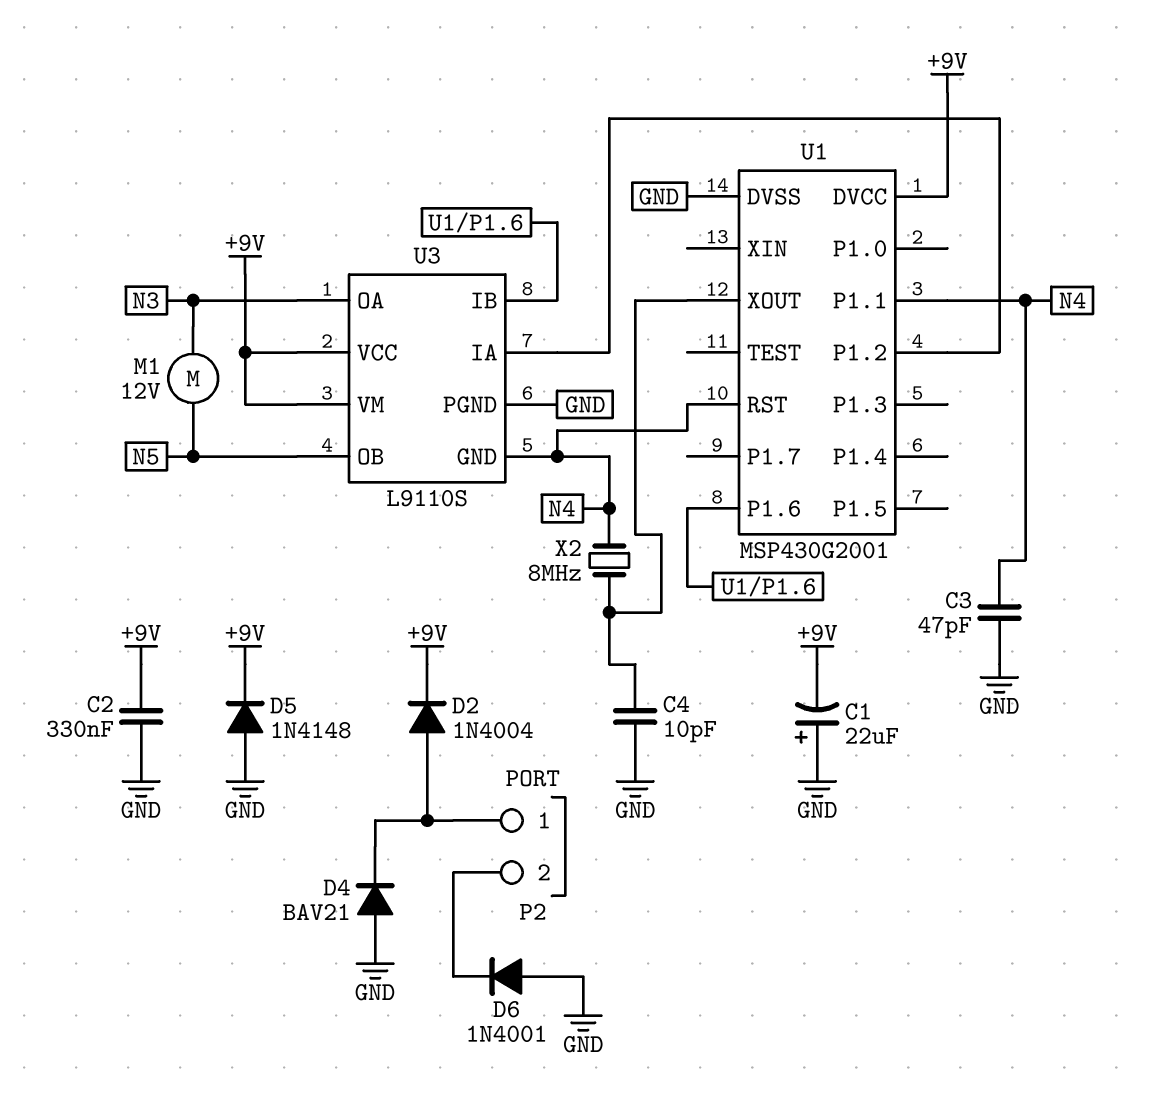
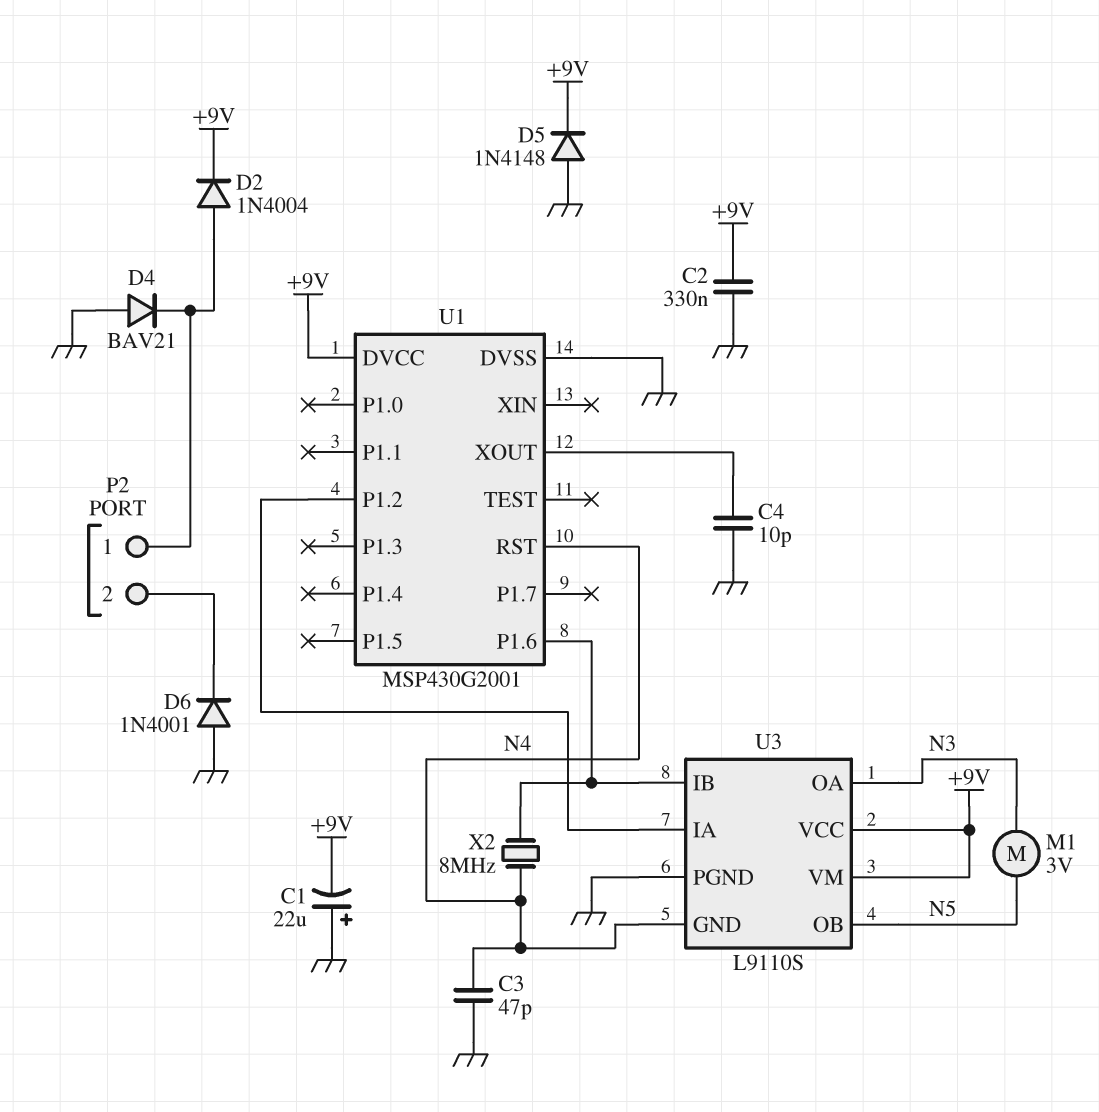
M1: motor 12V (N3, N5) -> motor 3V (N3, N5)
U1 pin P1.1: N4 -> none
X2: 8MHz (N4, U1/XOUT) -> 8MHz (N4, U1/P1.6)

